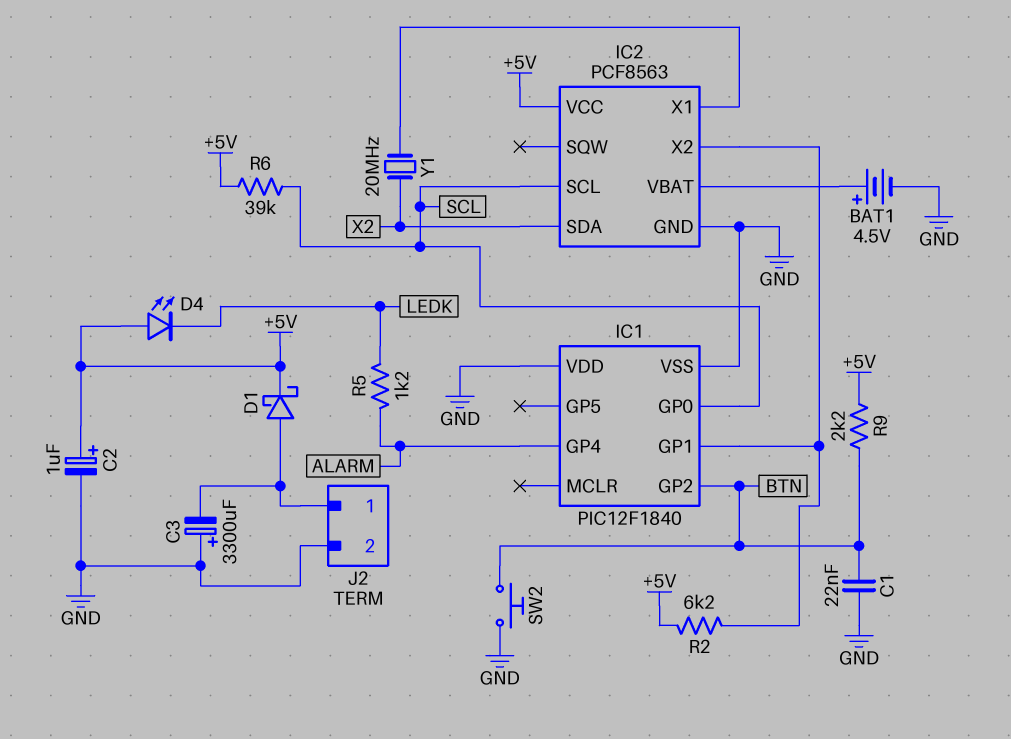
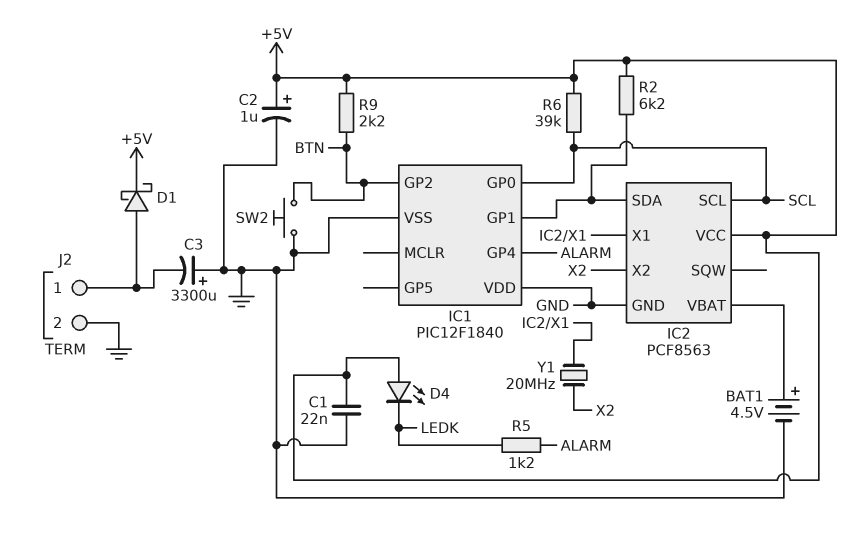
C1: 22nF (BTN, GND) -> 22nF (+5V, GND)
IC2 pin SDA: X2 -> IC1/GP1
IC2 pin X2: IC1/GP1 -> X2

